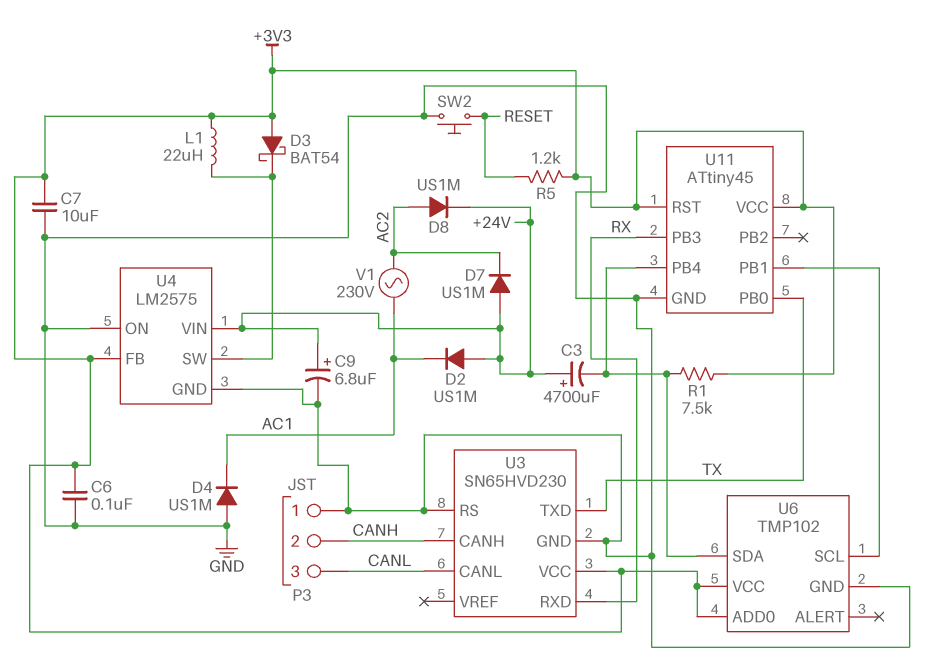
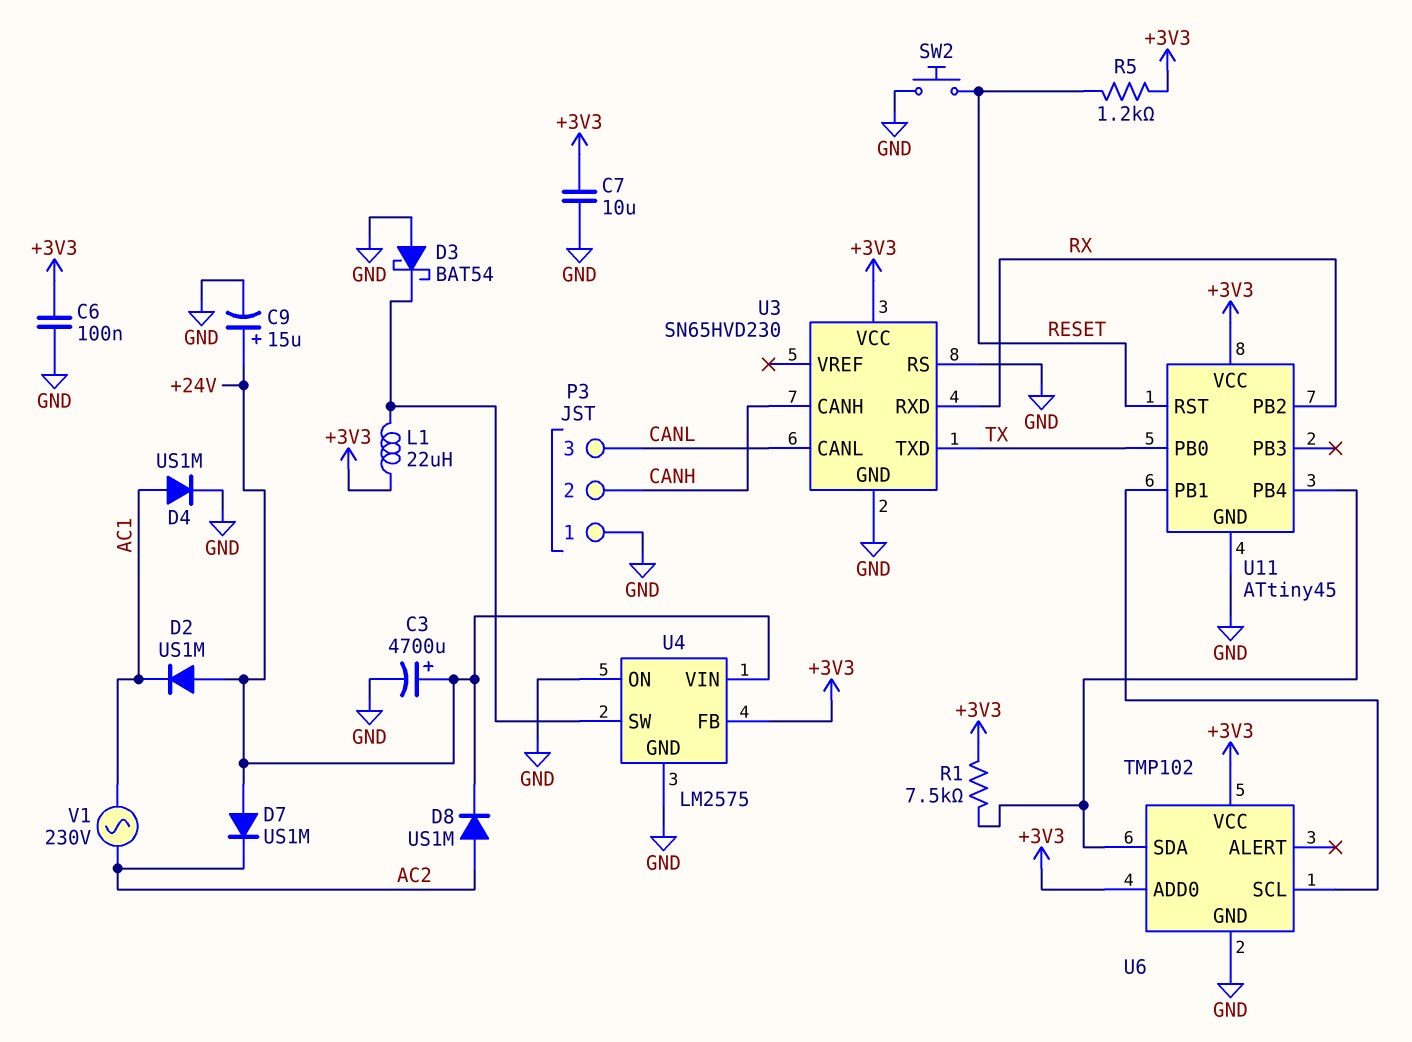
C3: 4700uF (plus +24V, minus U6/SDA) -> 4700uF (plus +24V, minus GND)
C9: 6.8uF (plus +24V, minus GND) -> 15uF (plus +24V, minus GND)
D3: schottky BAT54 (A +3V3, K U4/SW) -> schottky BAT54 (A GND, K U4/SW)
D4: diode US1M (A GND, K AC1) -> diode US1M (A AC1, K GND)
U11 pin PB2: none -> RX
U11 pin PB3: RX -> none
U11 pin RST: +3V3 -> RESET

